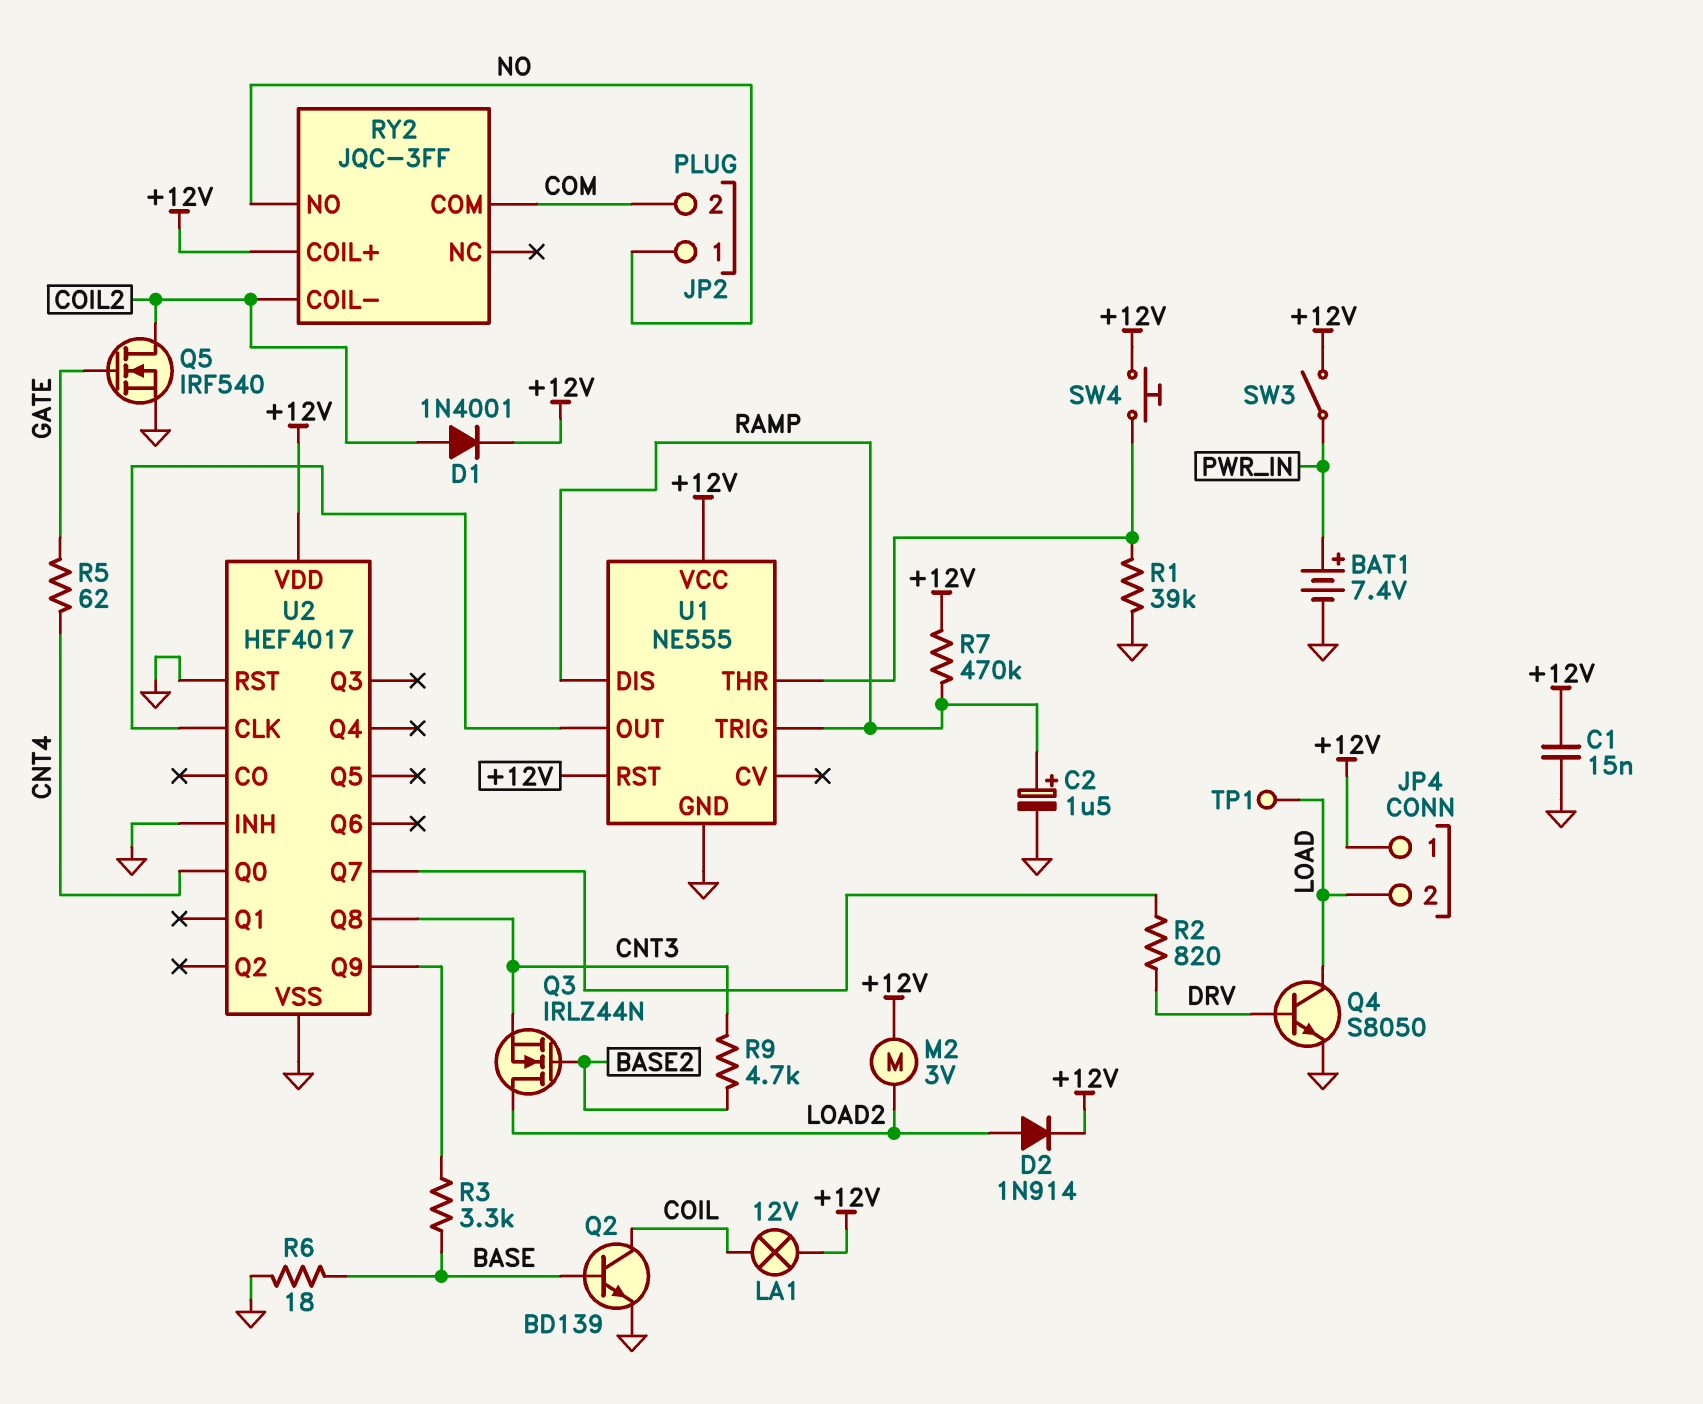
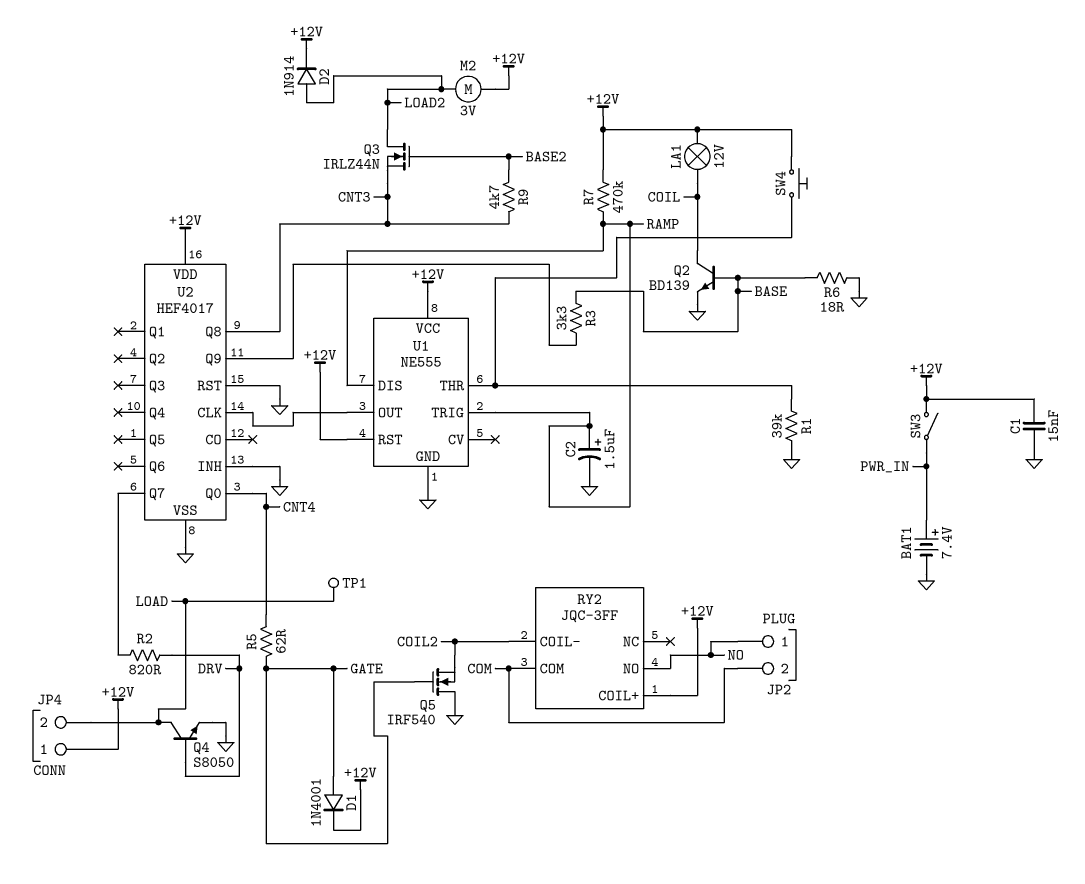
D1: diode 1N4001 (A COIL2, K +12V) -> diode 1N4001 (A GATE, K +12V)
Q5: NMOS IRF540 (G GATE, D COIL2, S GND) -> NMOS IRF540 (G GATE, D GND, S COIL2)

